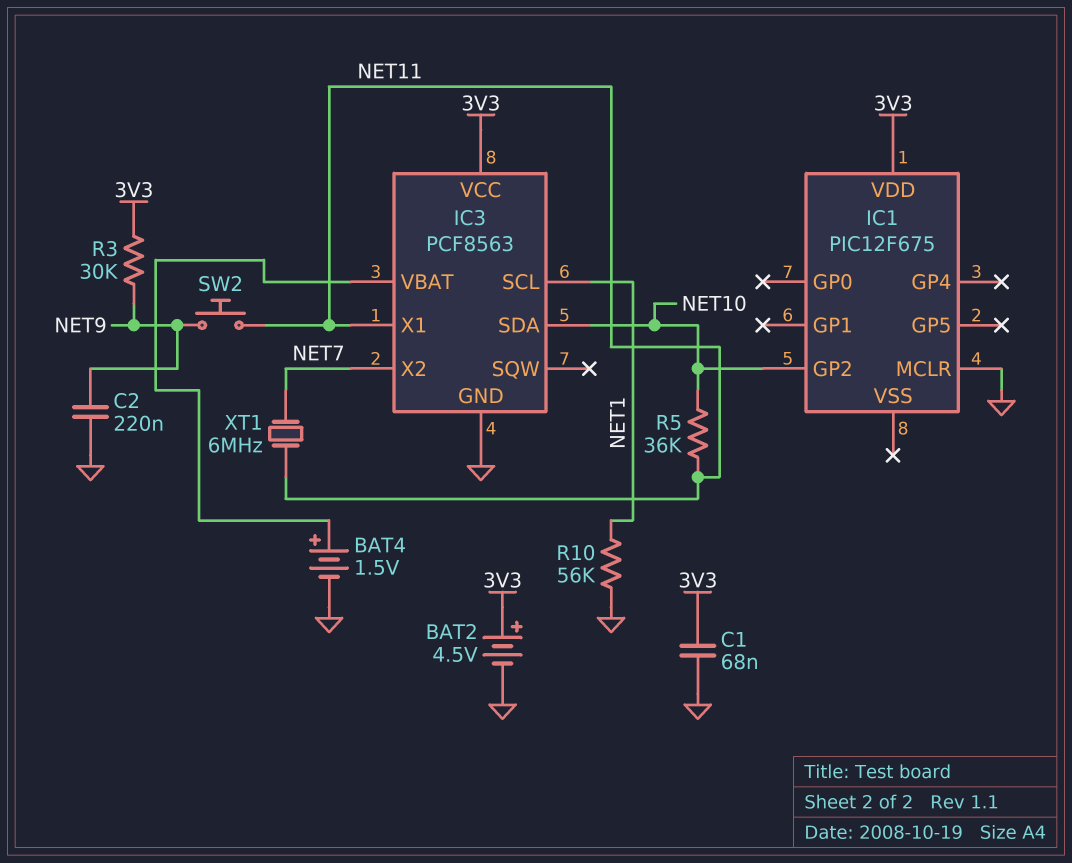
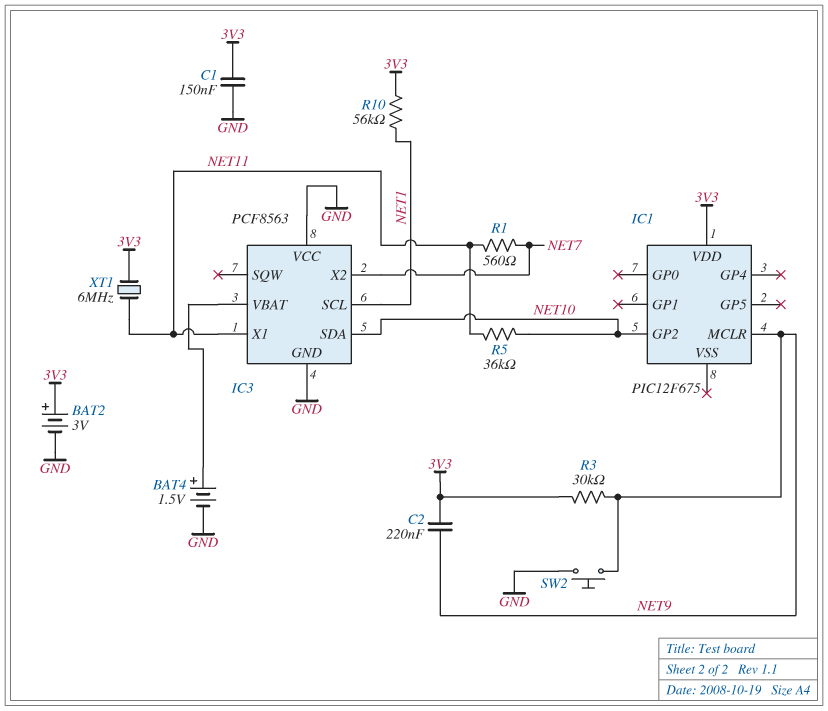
BAT2: 4.5V (plus 3V3, minus GND) -> 3V (plus 3V3, minus GND)
C1: 68nF (3V3, GND) -> 150nF (3V3, GND)
C2: 220nF (GND, NET9) -> 220nF (3V3, NET9)
IC1 pin MCLR: GND -> NET9
IC3 pin VCC: 3V3 -> GND
R1: none -> 560 (NET7, NET11)
R10: 56k (GND, NET1) -> 56k (3V3, NET1)
SW2: button (NET9, NET11) -> button (GND, NET9)
XT1: 6MHz (NET7, NET11) -> 6MHz (3V3, NET11)

